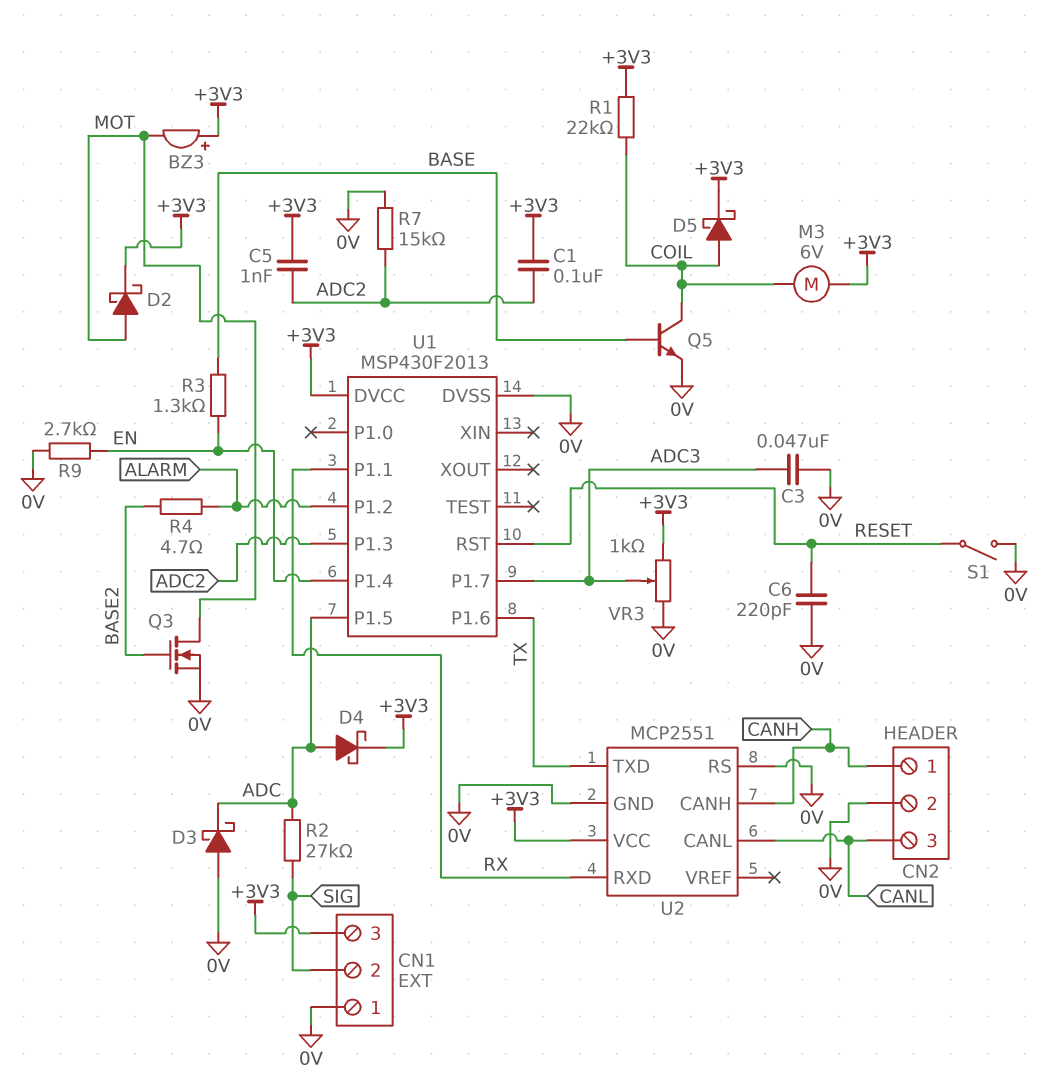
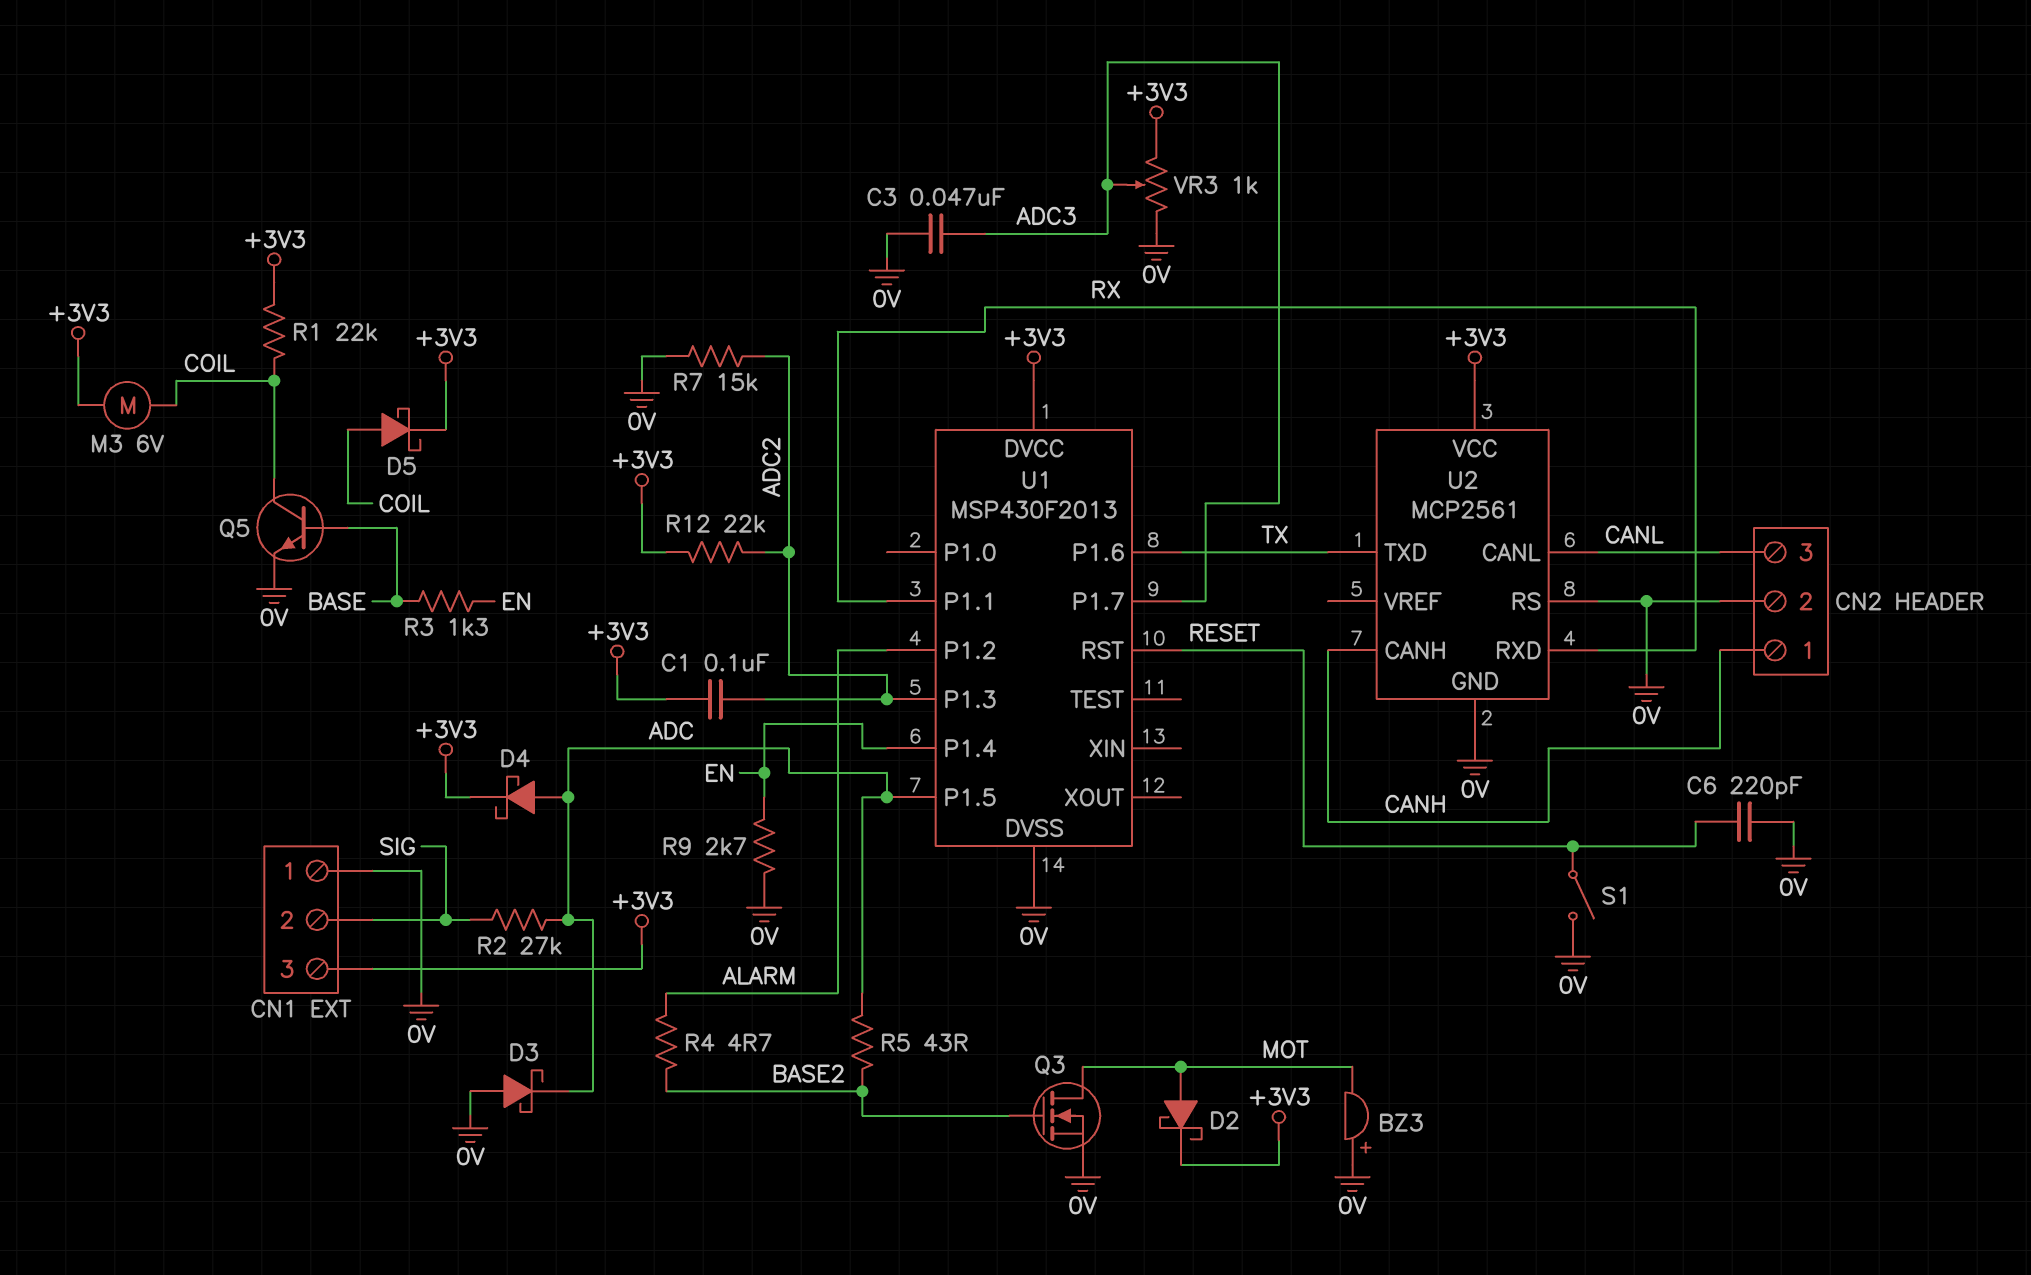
BZ3: buzzer (plus +3V3, minus MOT) -> buzzer (plus 0V, minus MOT)
C5: 1nF (+3V3, ADC2) -> none
R5: none -> 43 (ADC, BASE2)
R12: none -> 22k (+3V3, ADC2)
U2: MCP2551 -> MCP2561

